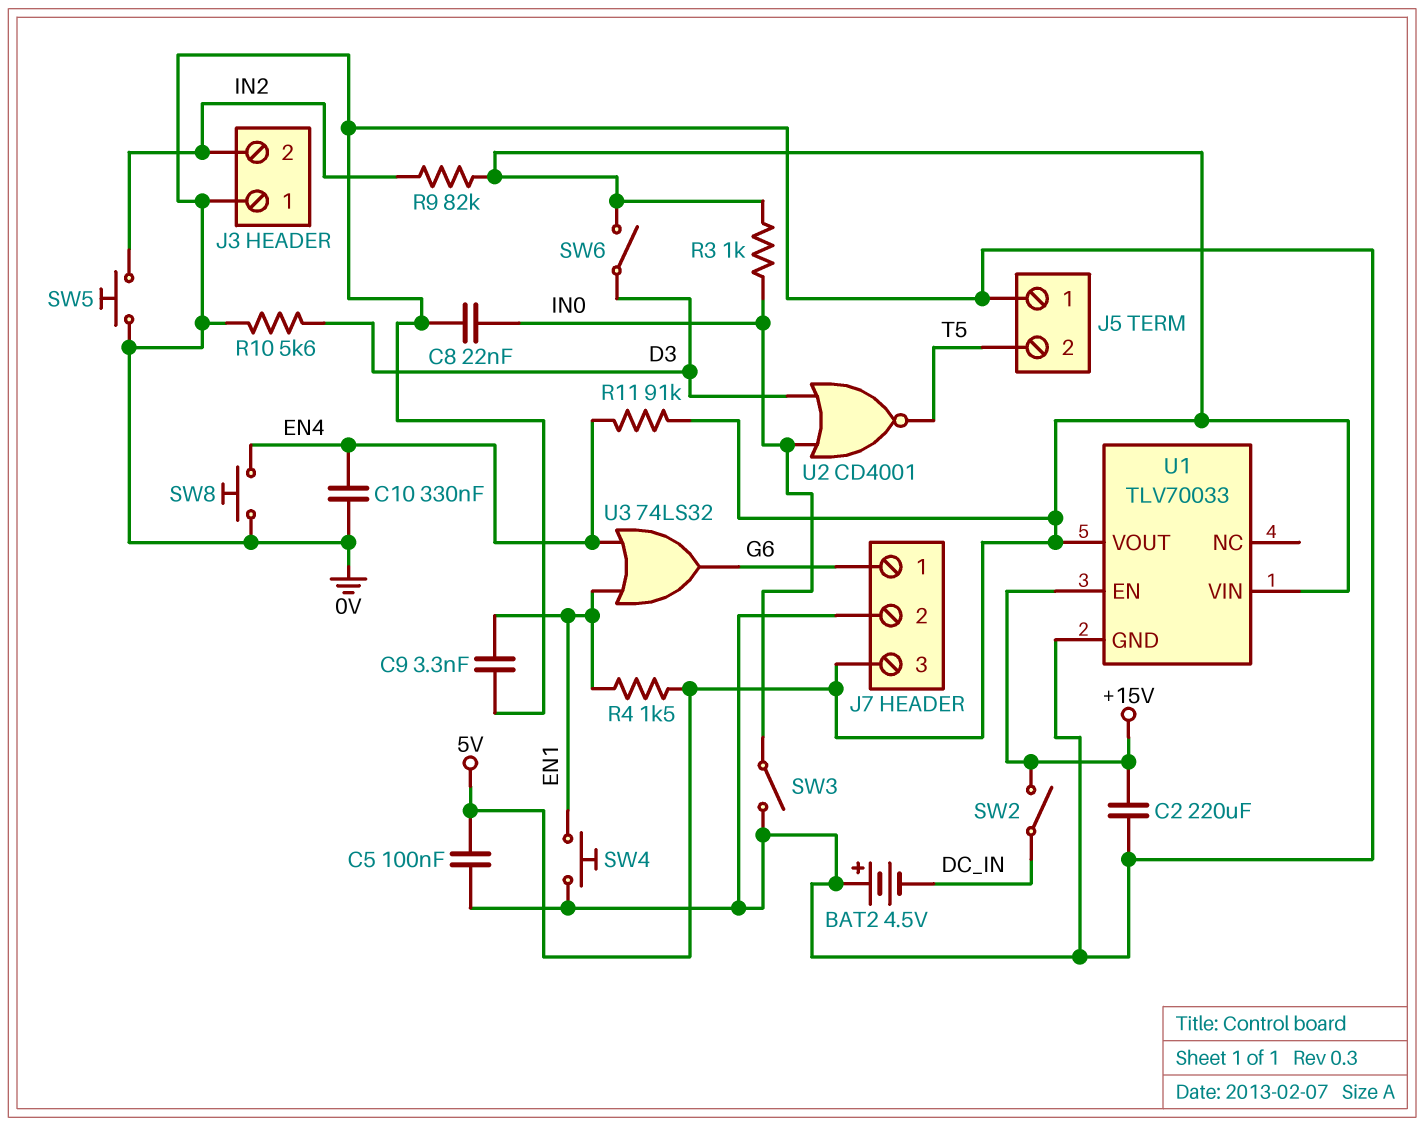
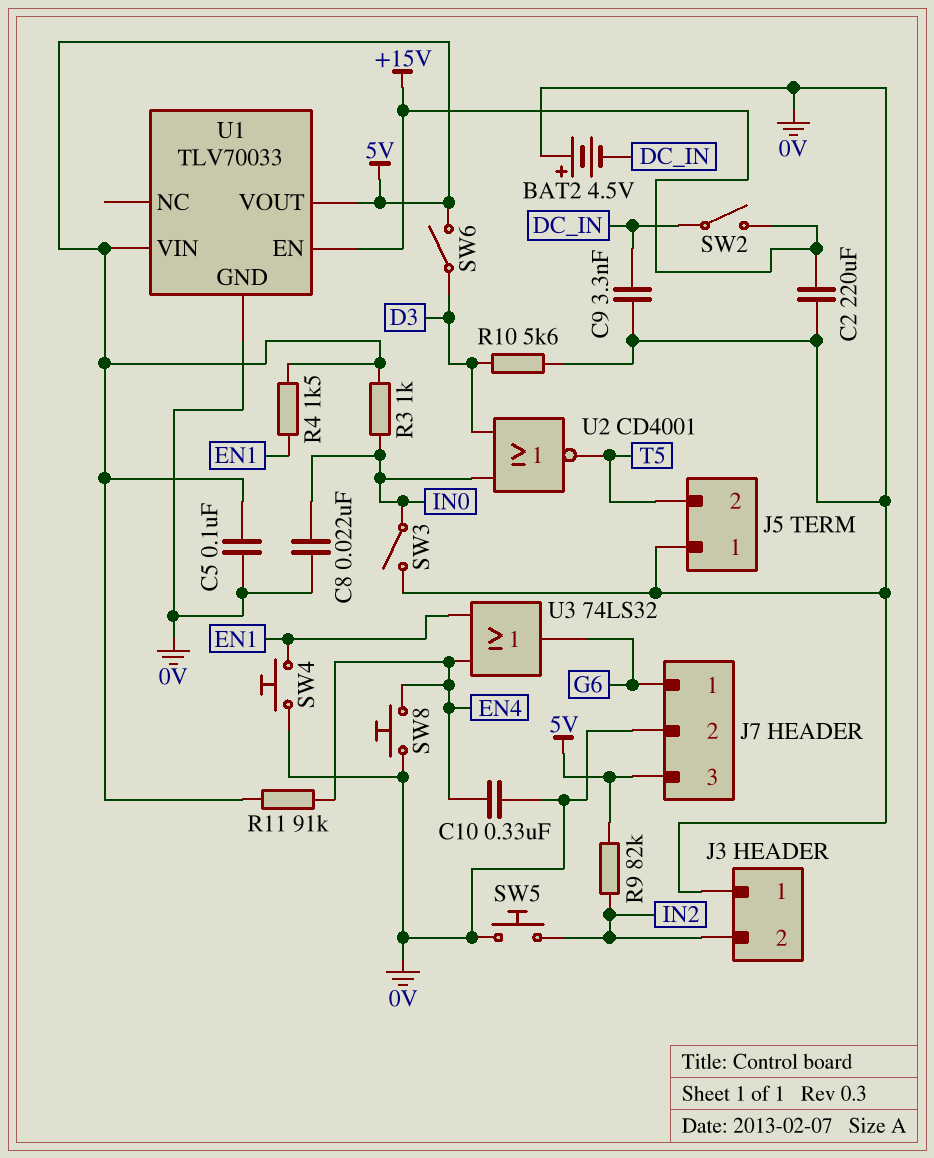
C9: 3.3nF (0V, EN1) -> 3.3nF (0V, DC_IN)

